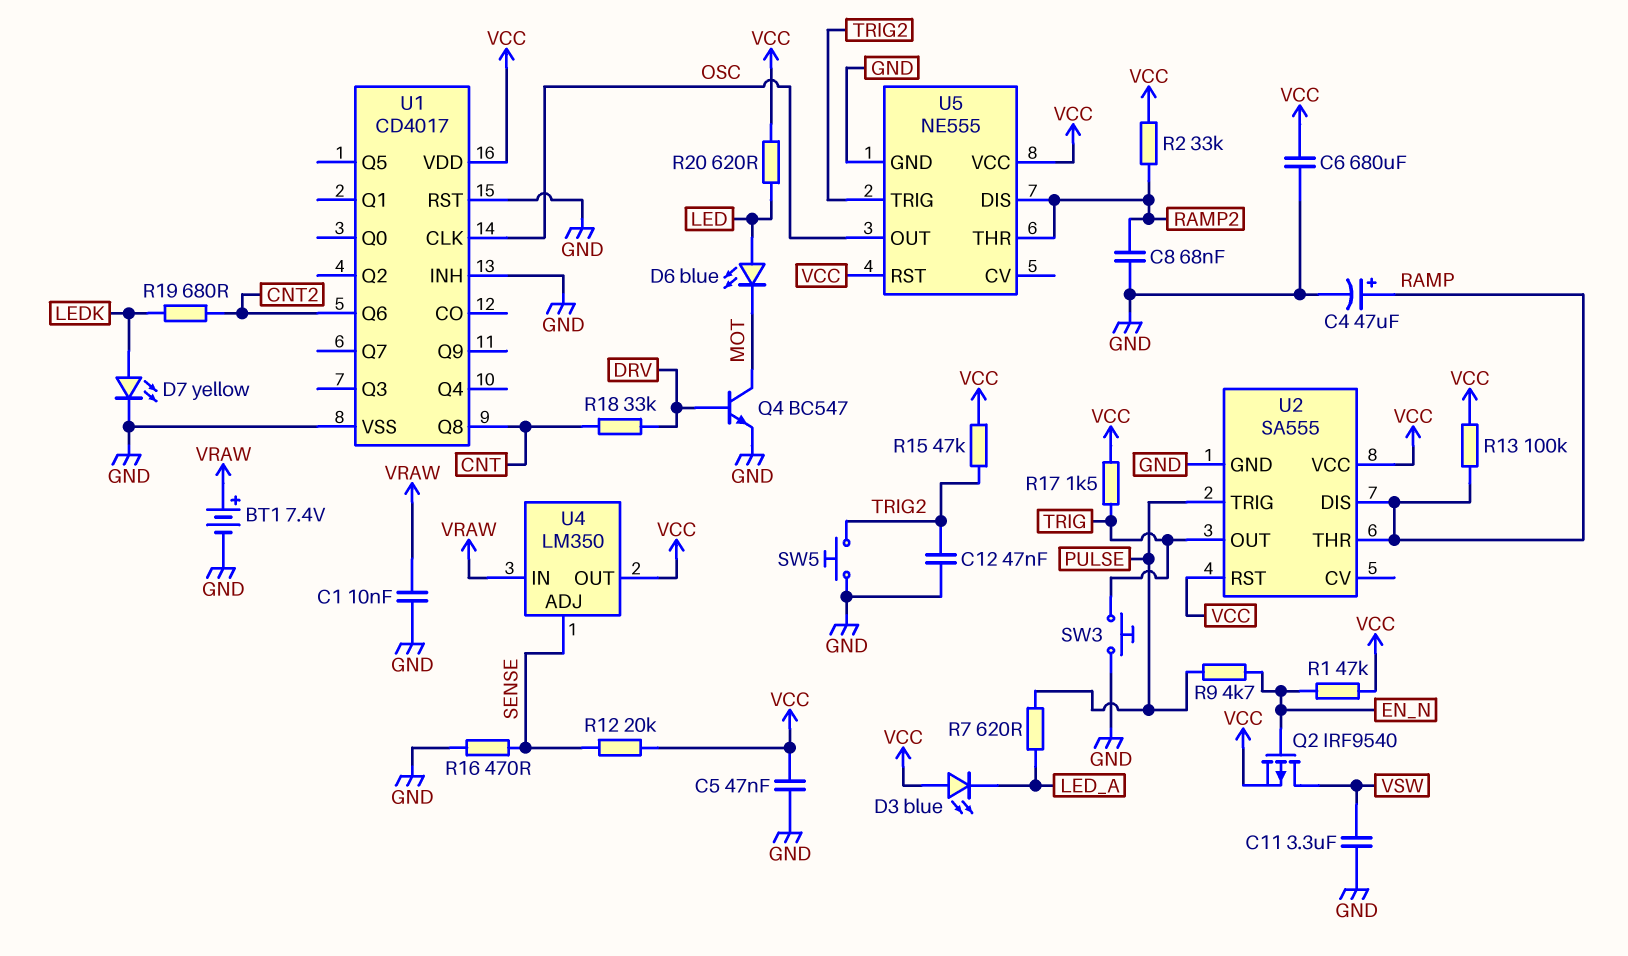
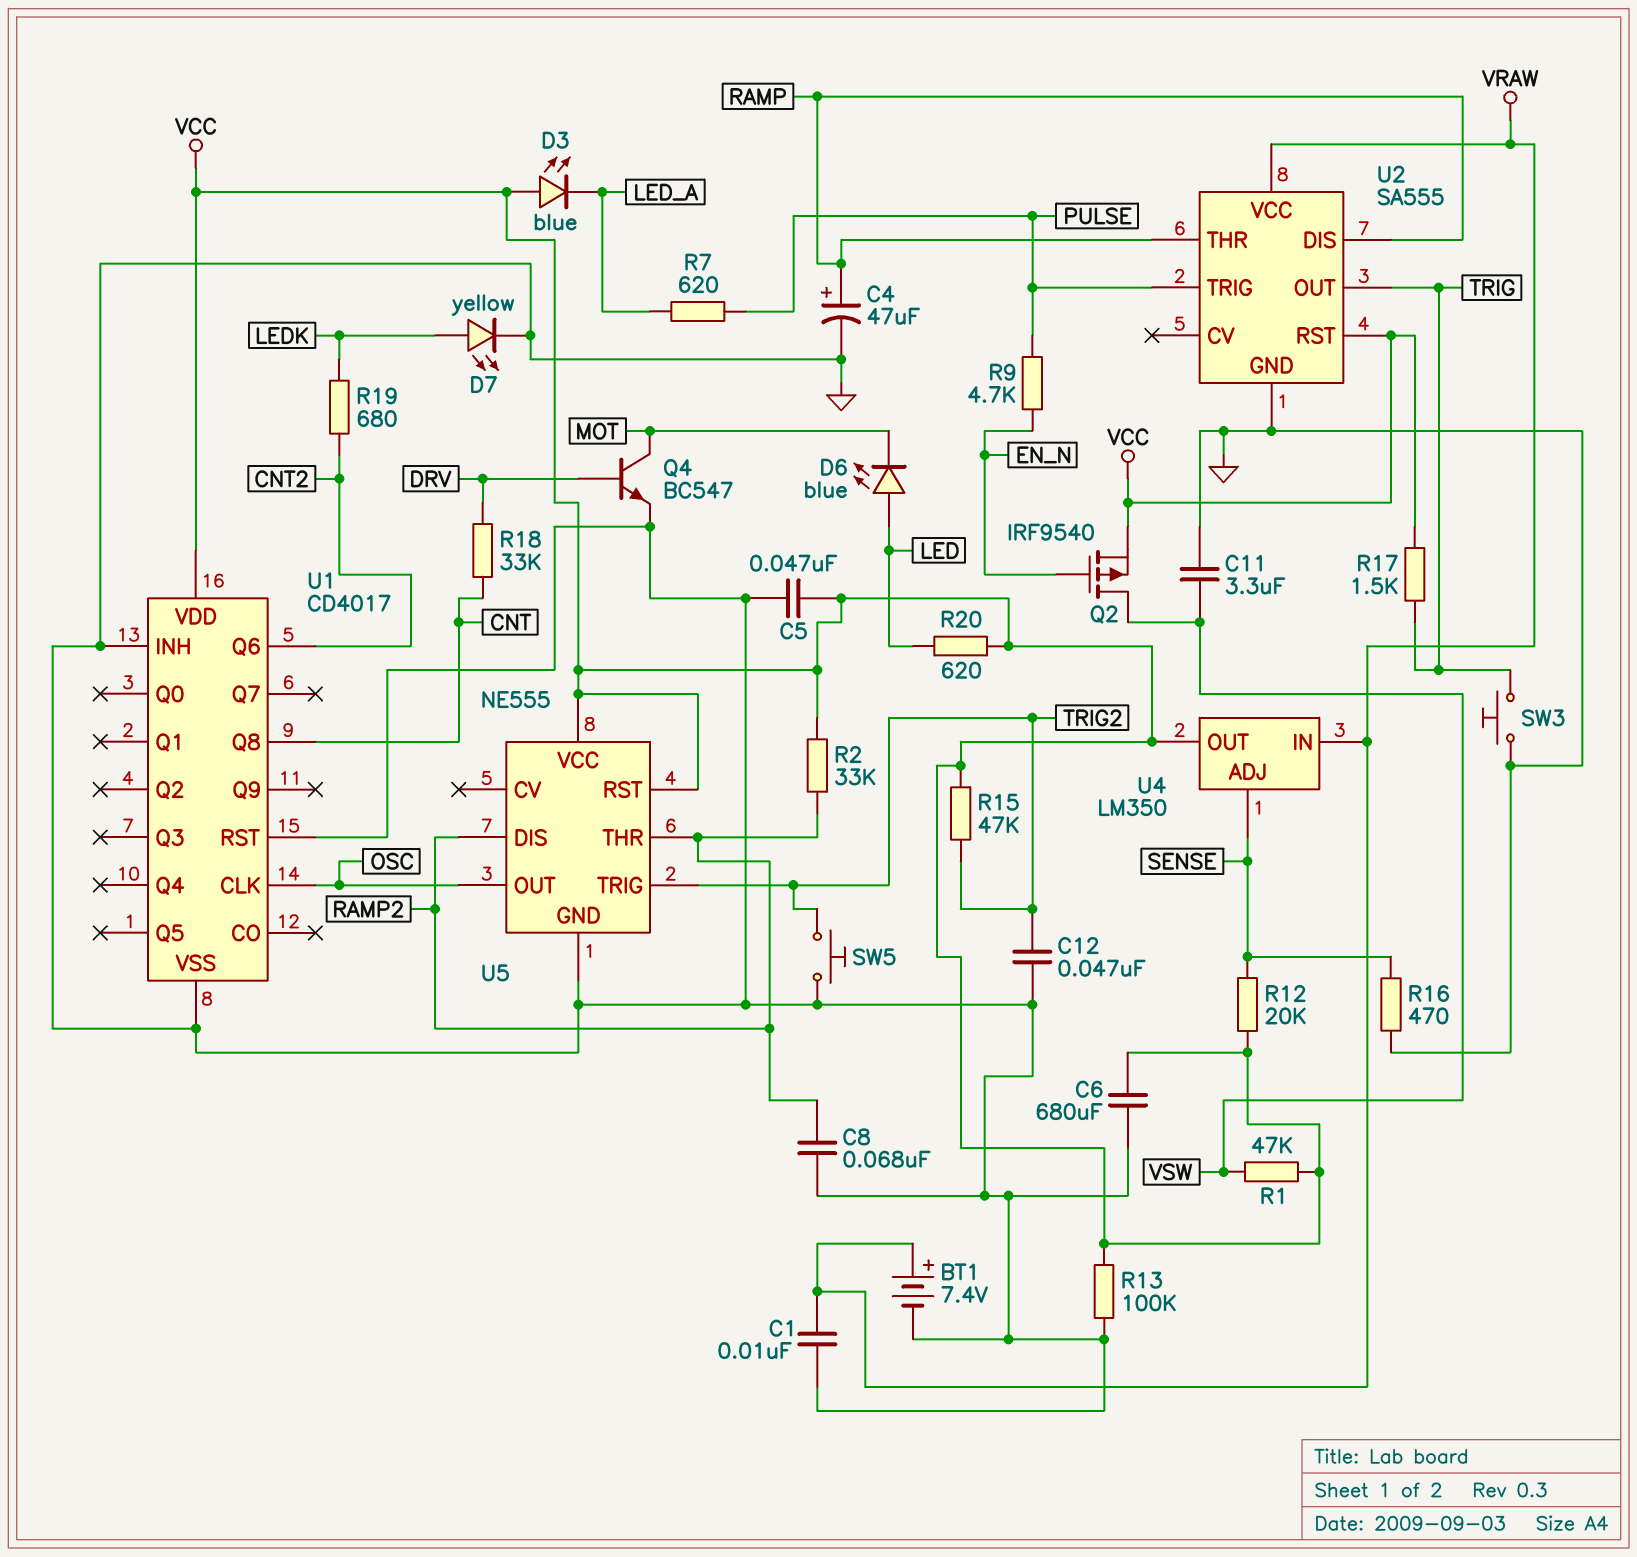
R1: 47k (EN_N, VCC) -> 47k (VCC, VSW)
R13: 100k (RAMP, VCC) -> 100k (GND, VCC)
U2 pin VCC: VCC -> VRAW

